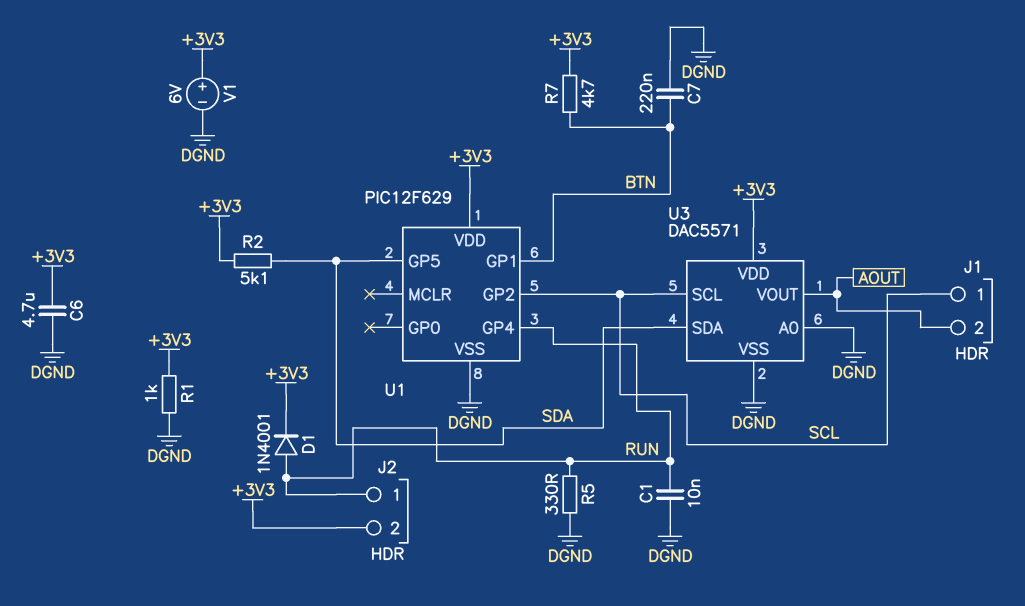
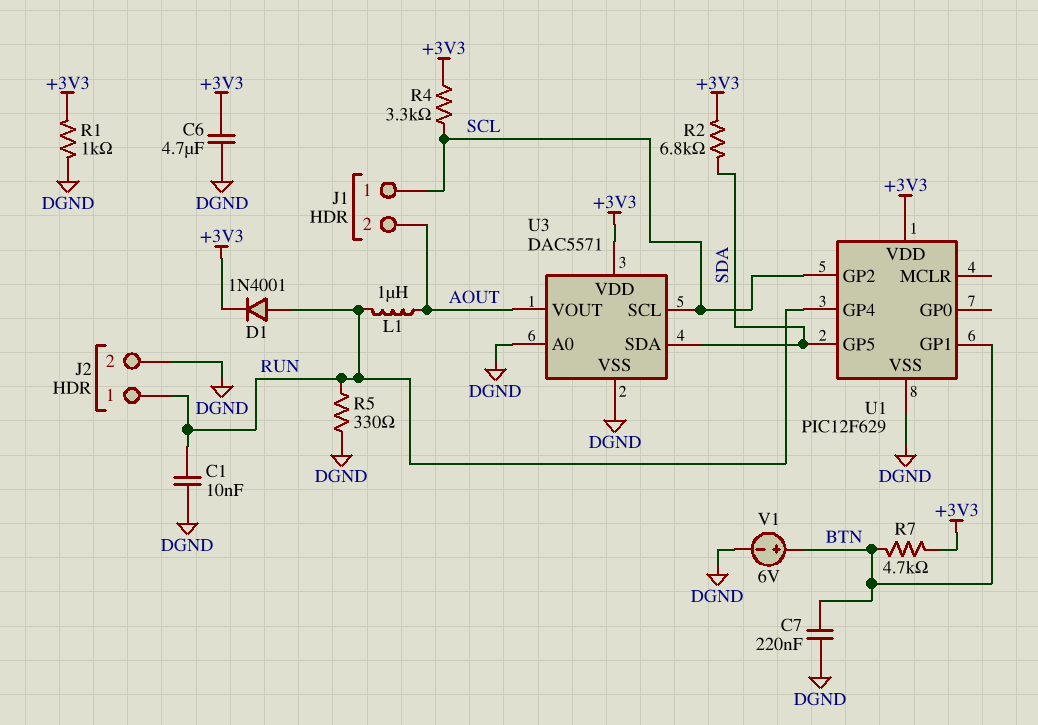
J2 pin 2: +3V3 -> DGND
L1: none -> 1uH (AOUT, RUN)
R2: 5.1k (+3V3, SDA) -> 6.8k (+3V3, SDA)
R4: none -> 3.3k (+3V3, SCL)
V1: 6V (plus +3V3, minus DGND) -> 6V (plus BTN, minus DGND)

